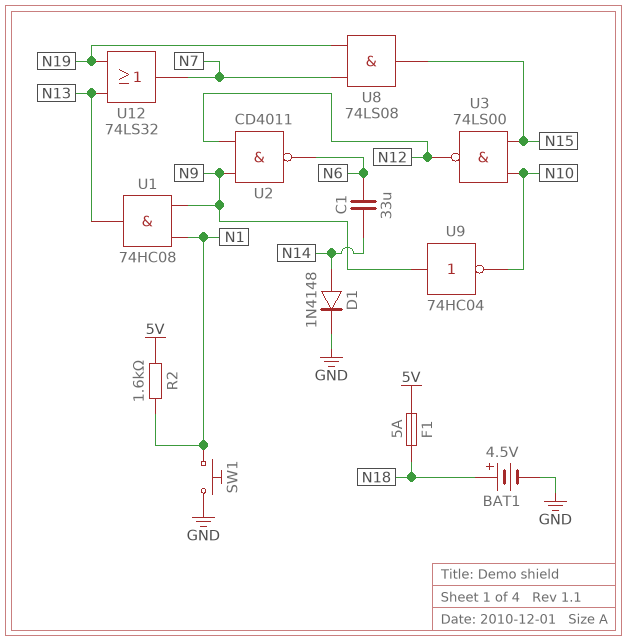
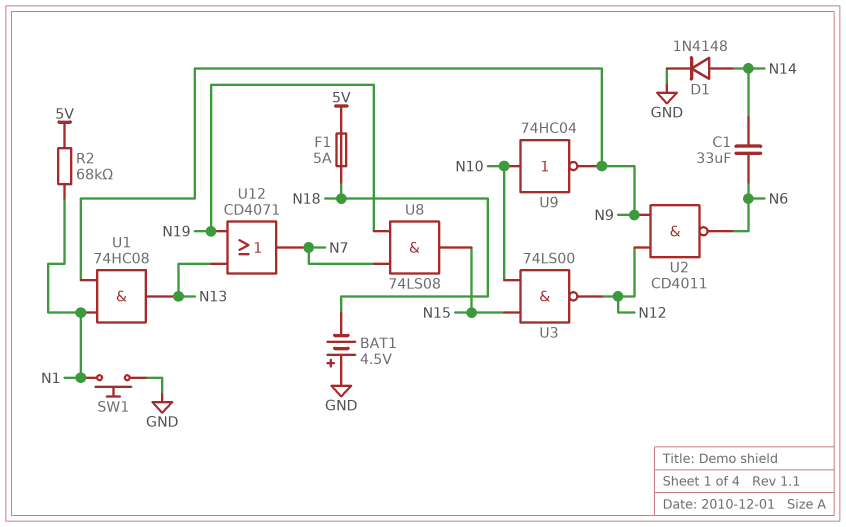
BAT1: 4.5V (plus N18, minus GND) -> 4.5V (plus GND, minus N18)
R2: 1.6k (5V, N1) -> 68k (5V, N1)
U9: NOT 74HC04 (in N9, out N10) -> NOT 74HC04 (in N10, out N9)
U12: OR 74LS32 (in N13, in N19, out N7) -> OR CD4071 (in N13, in N19, out N7)

